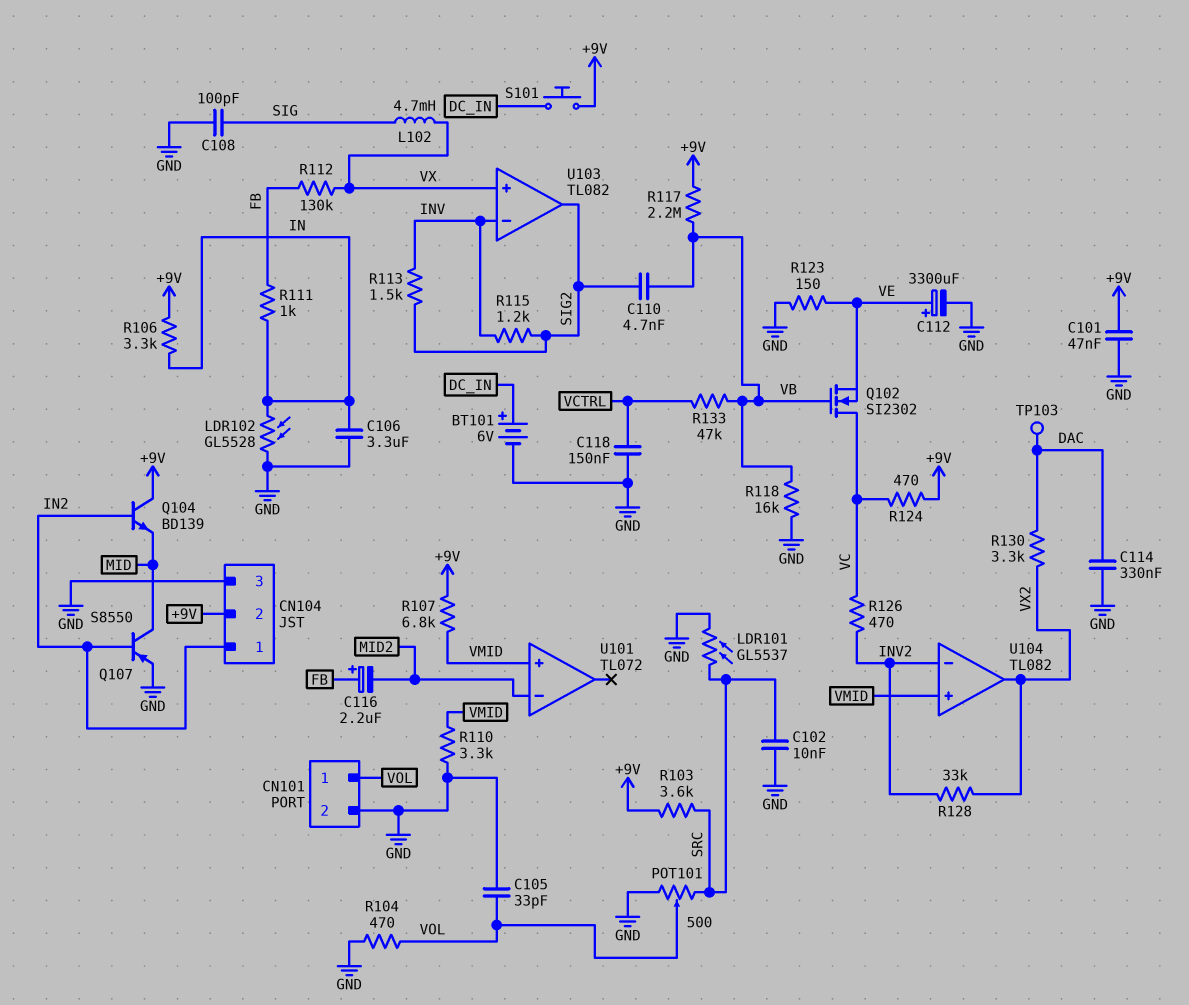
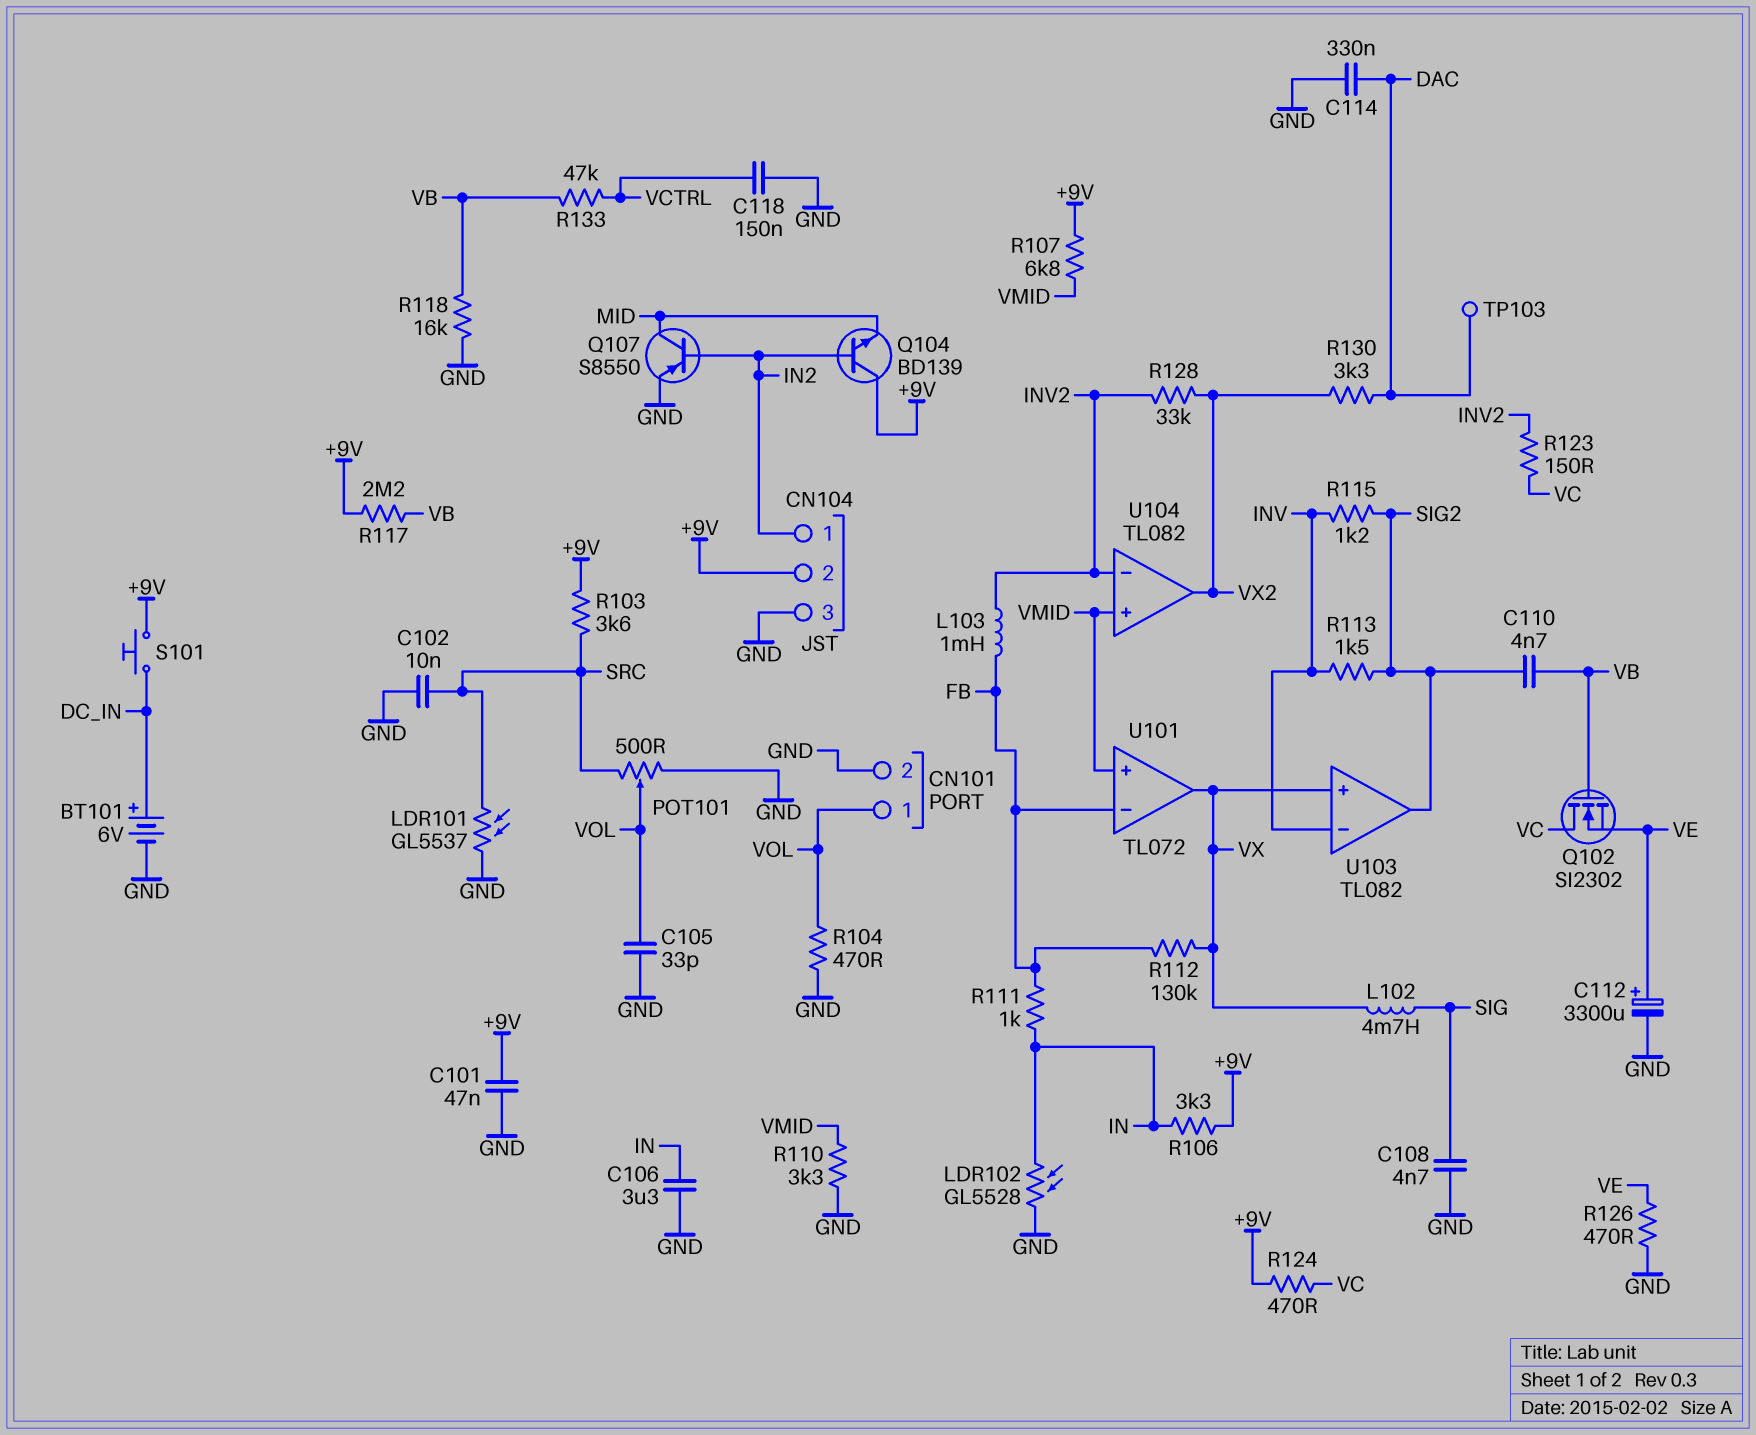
C108: 100pF (GND, SIG) -> 4.7nF (GND, SIG)
C116: 2.2uF (plus FB, minus MID2) -> none
L103: none -> 1mH (FB, INV2)
R123: 150 (GND, VE) -> 150 (INV2, VC)
R126: 470 (INV2, VC) -> 470 (GND, VE)
U101 pin in-: MID2 -> FB
U101 pin out: none -> VX

